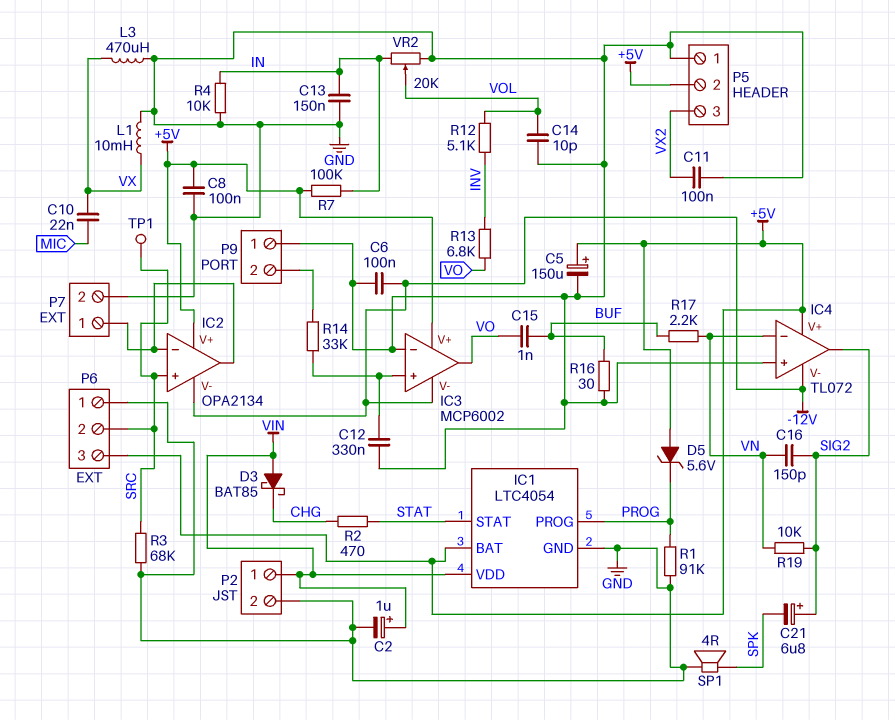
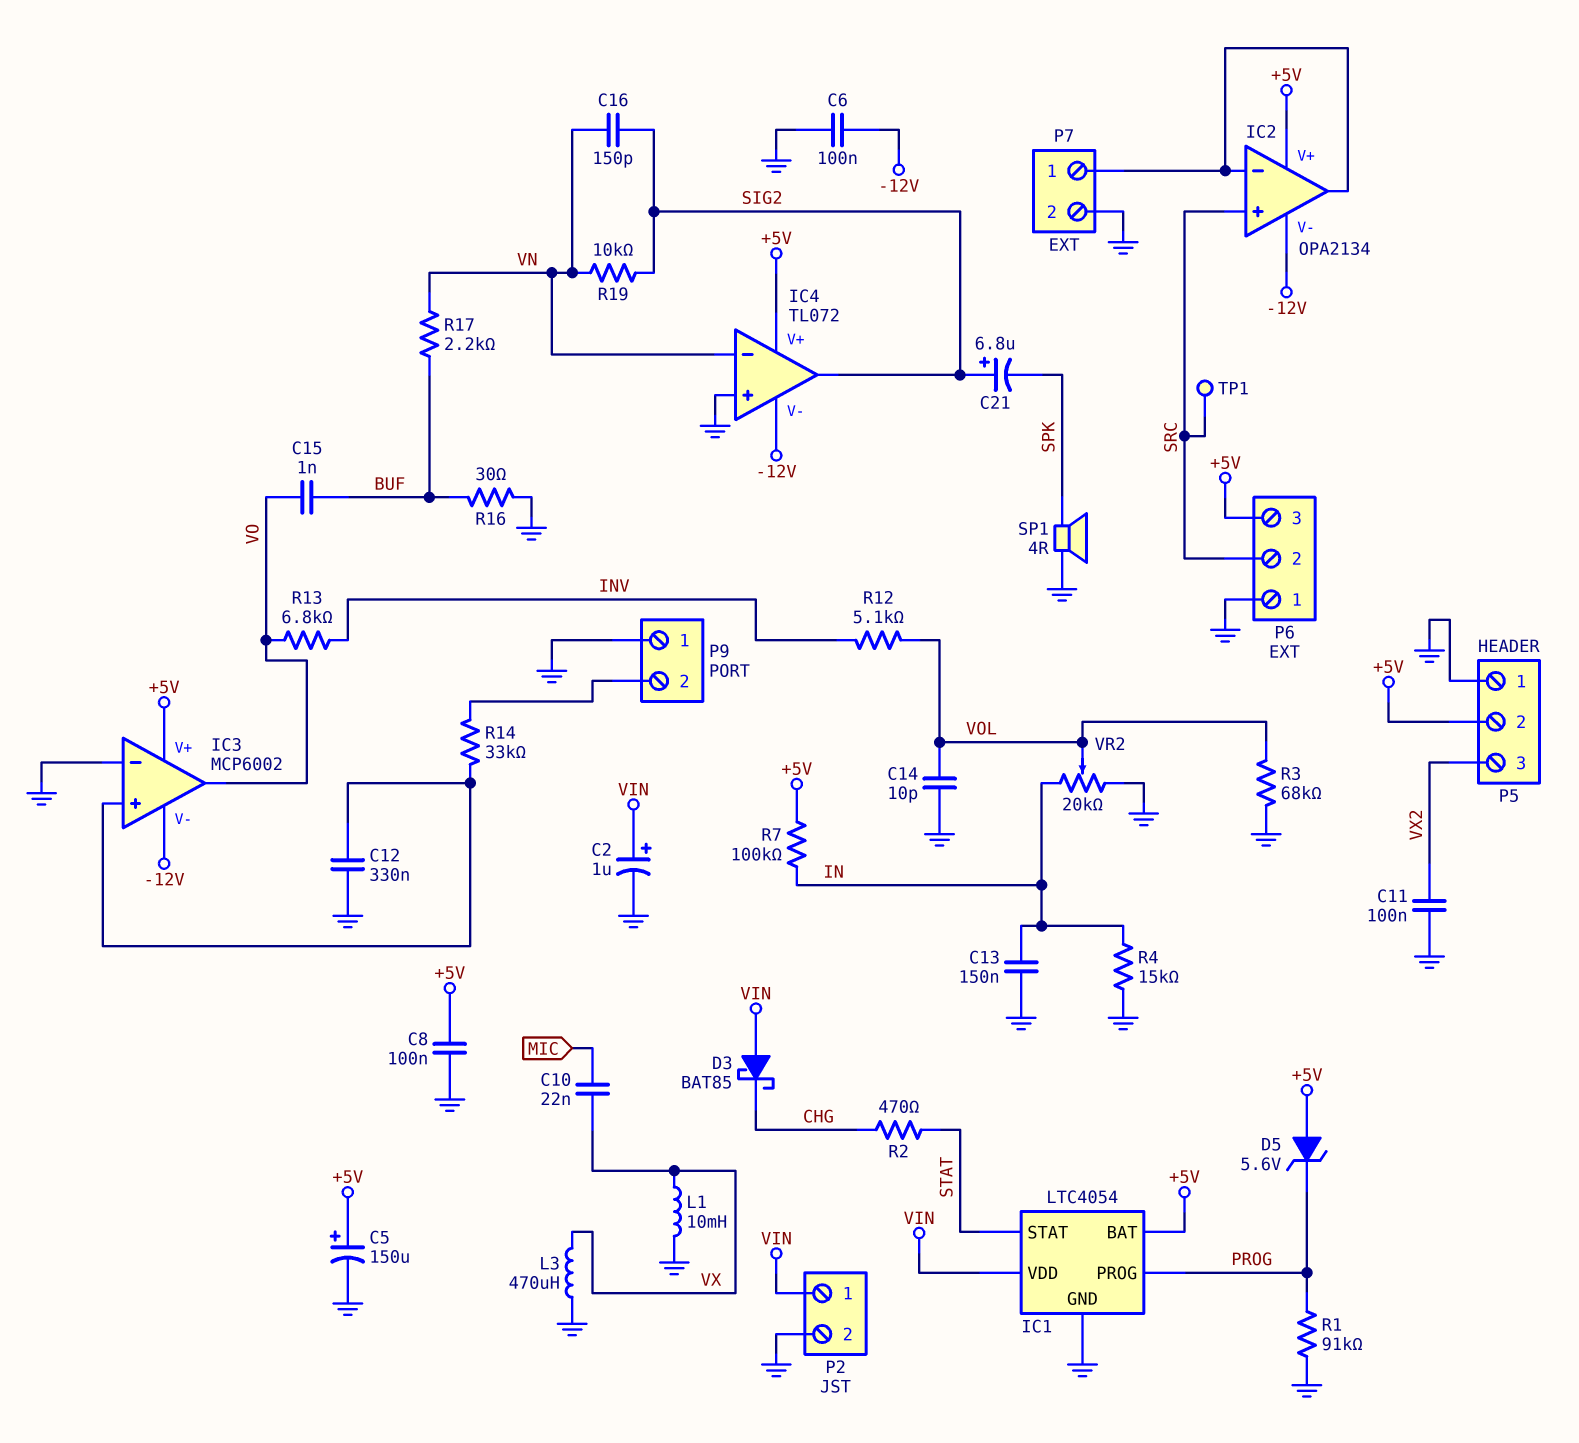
R3: 68k (GND, SRC) -> 68k (GND, VOL)
R4: 10k (GND, IN) -> 15k (GND, IN)

